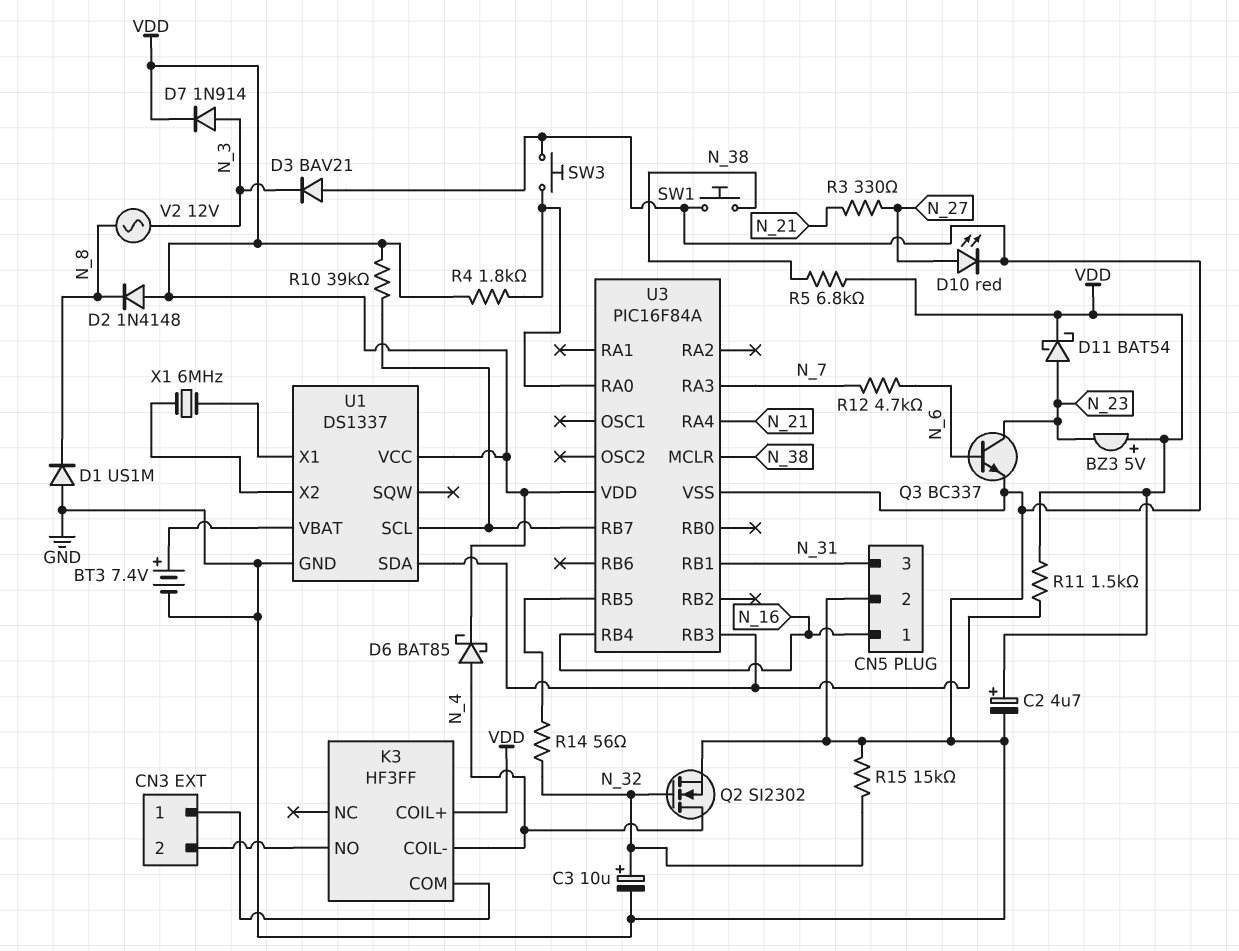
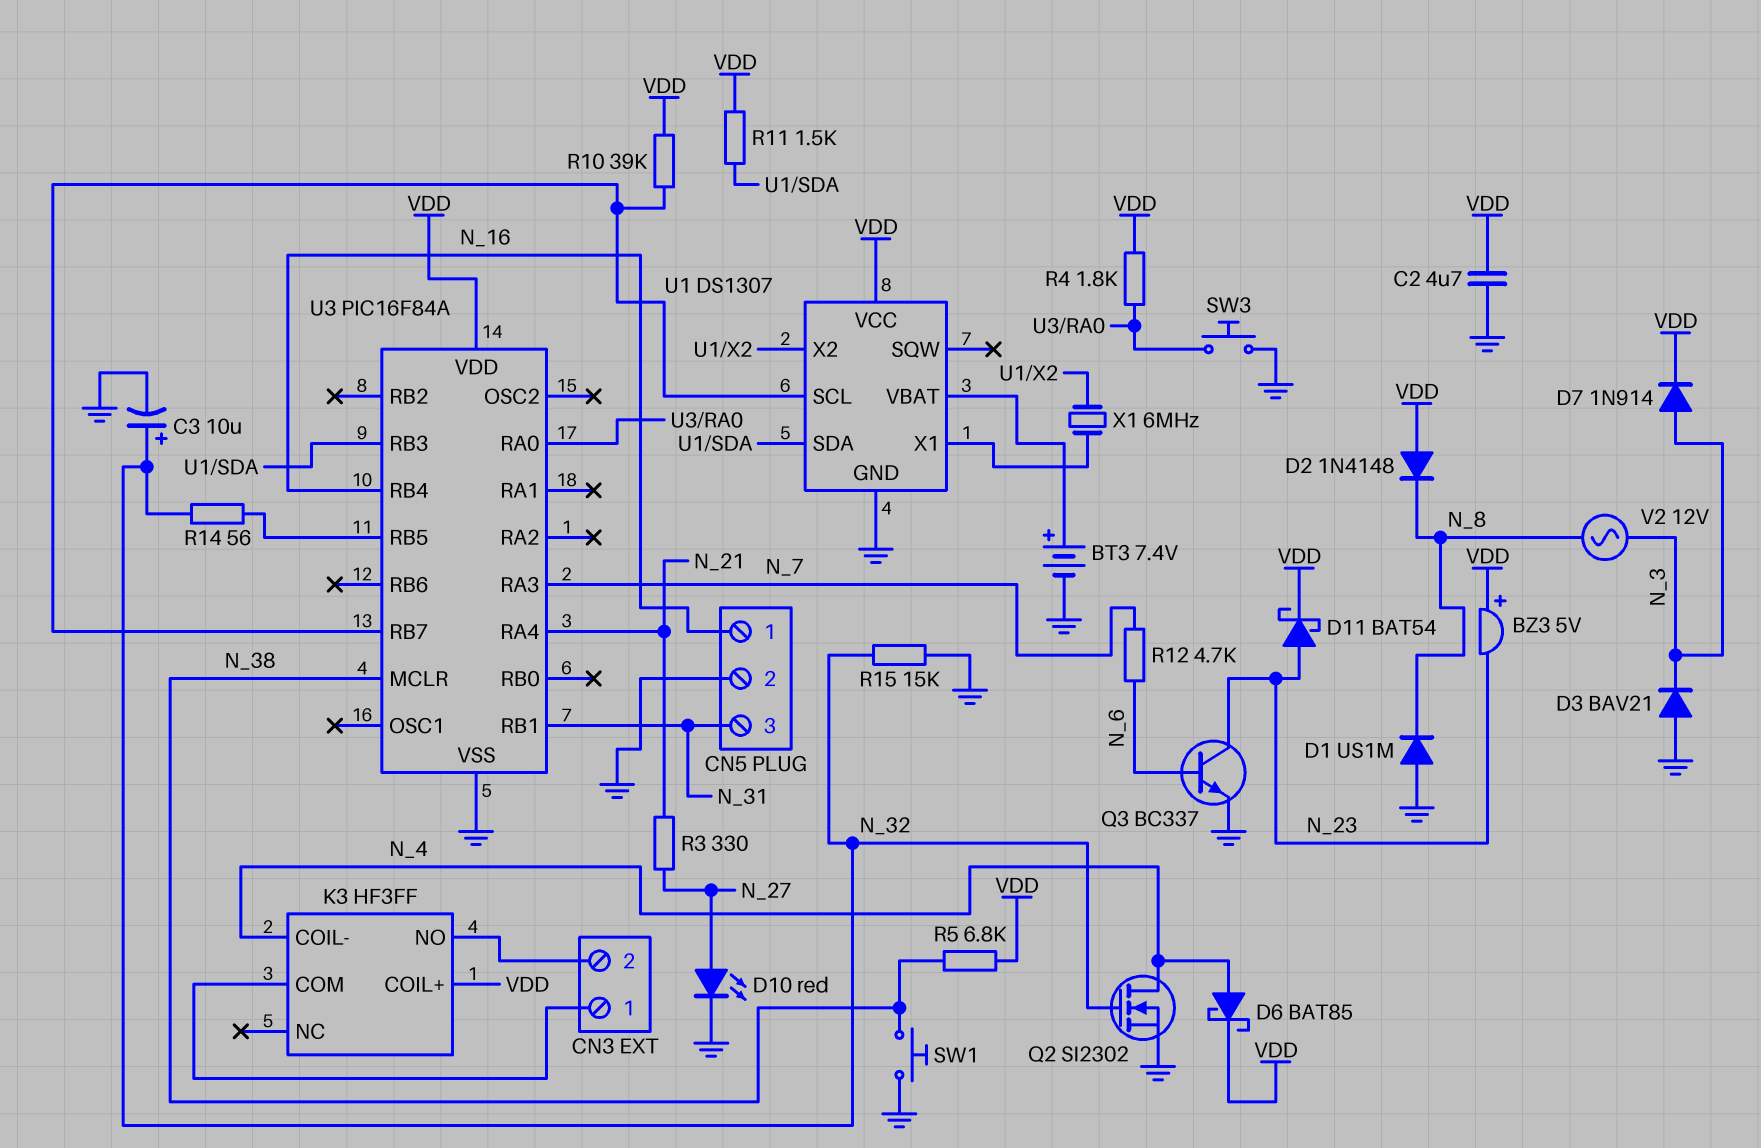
C2: 4.7uF (plus VDD, minus GND) -> 4.7uF (GND, VDD)
U1: DS1337 -> DS1307

